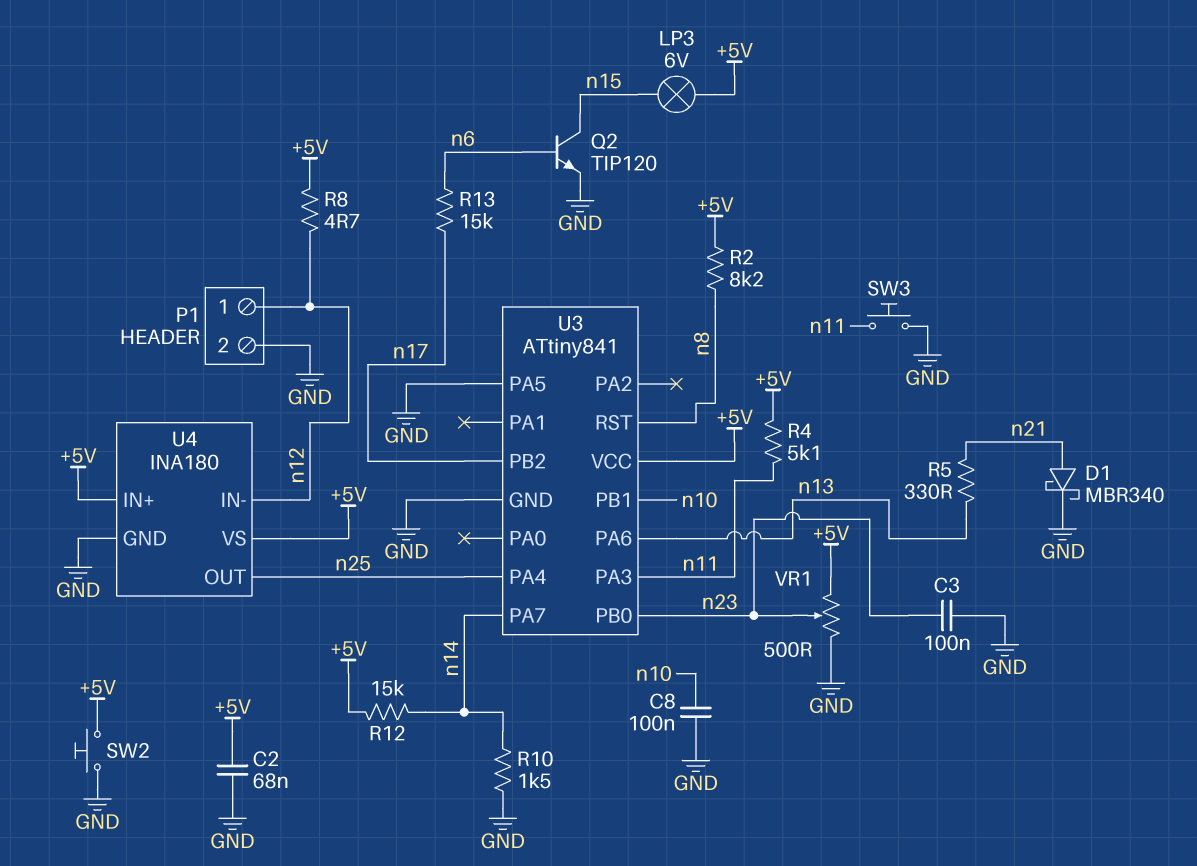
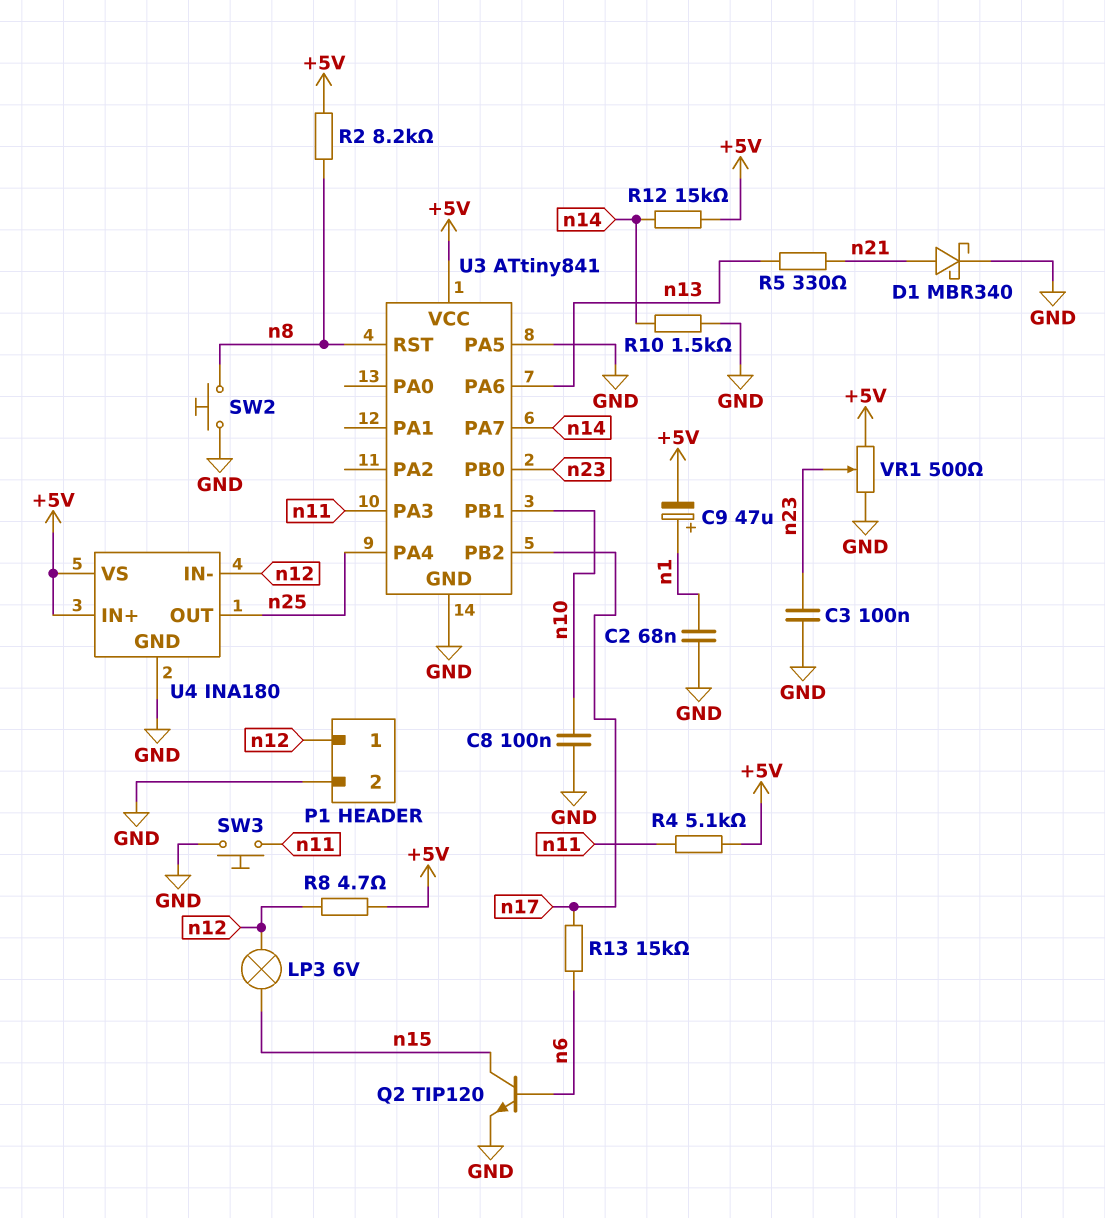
C2: 68nF (+5V, GND) -> 68nF (GND, n1)
C9: none -> 47uF (plus n1, minus +5V)
LP3: lamp 6V (+5V, n15) -> lamp 6V (n12, n15)
SW2: button (+5V, GND) -> button (GND, n8)

